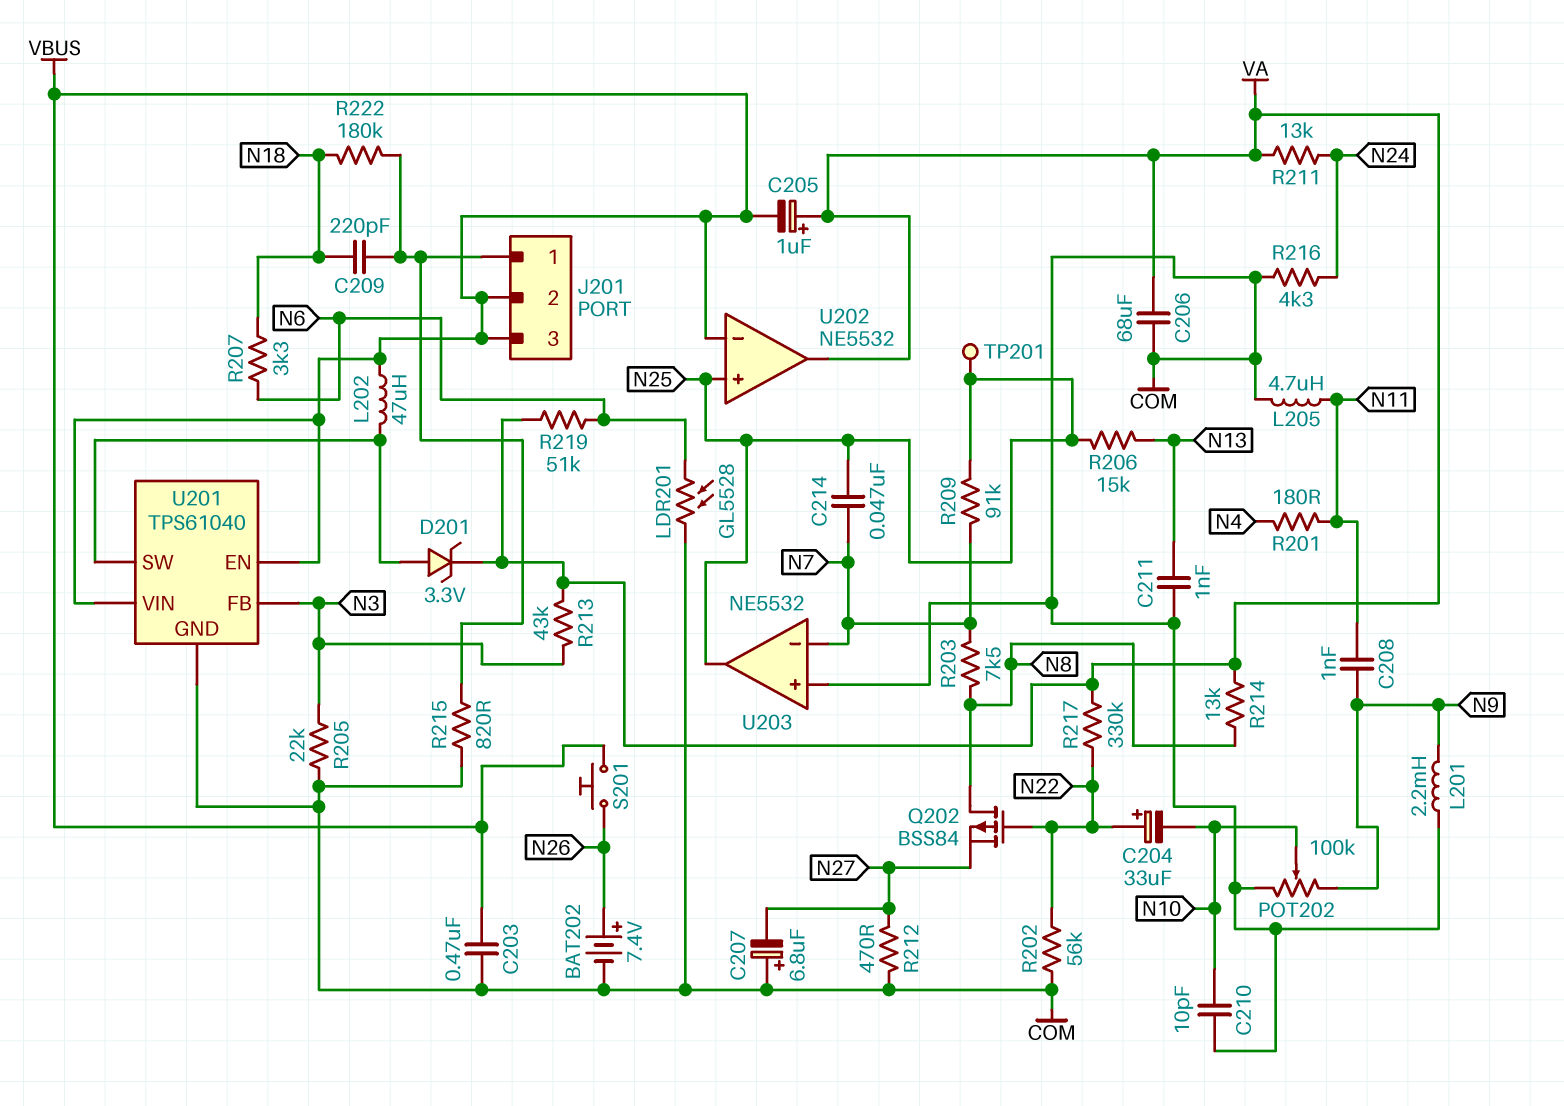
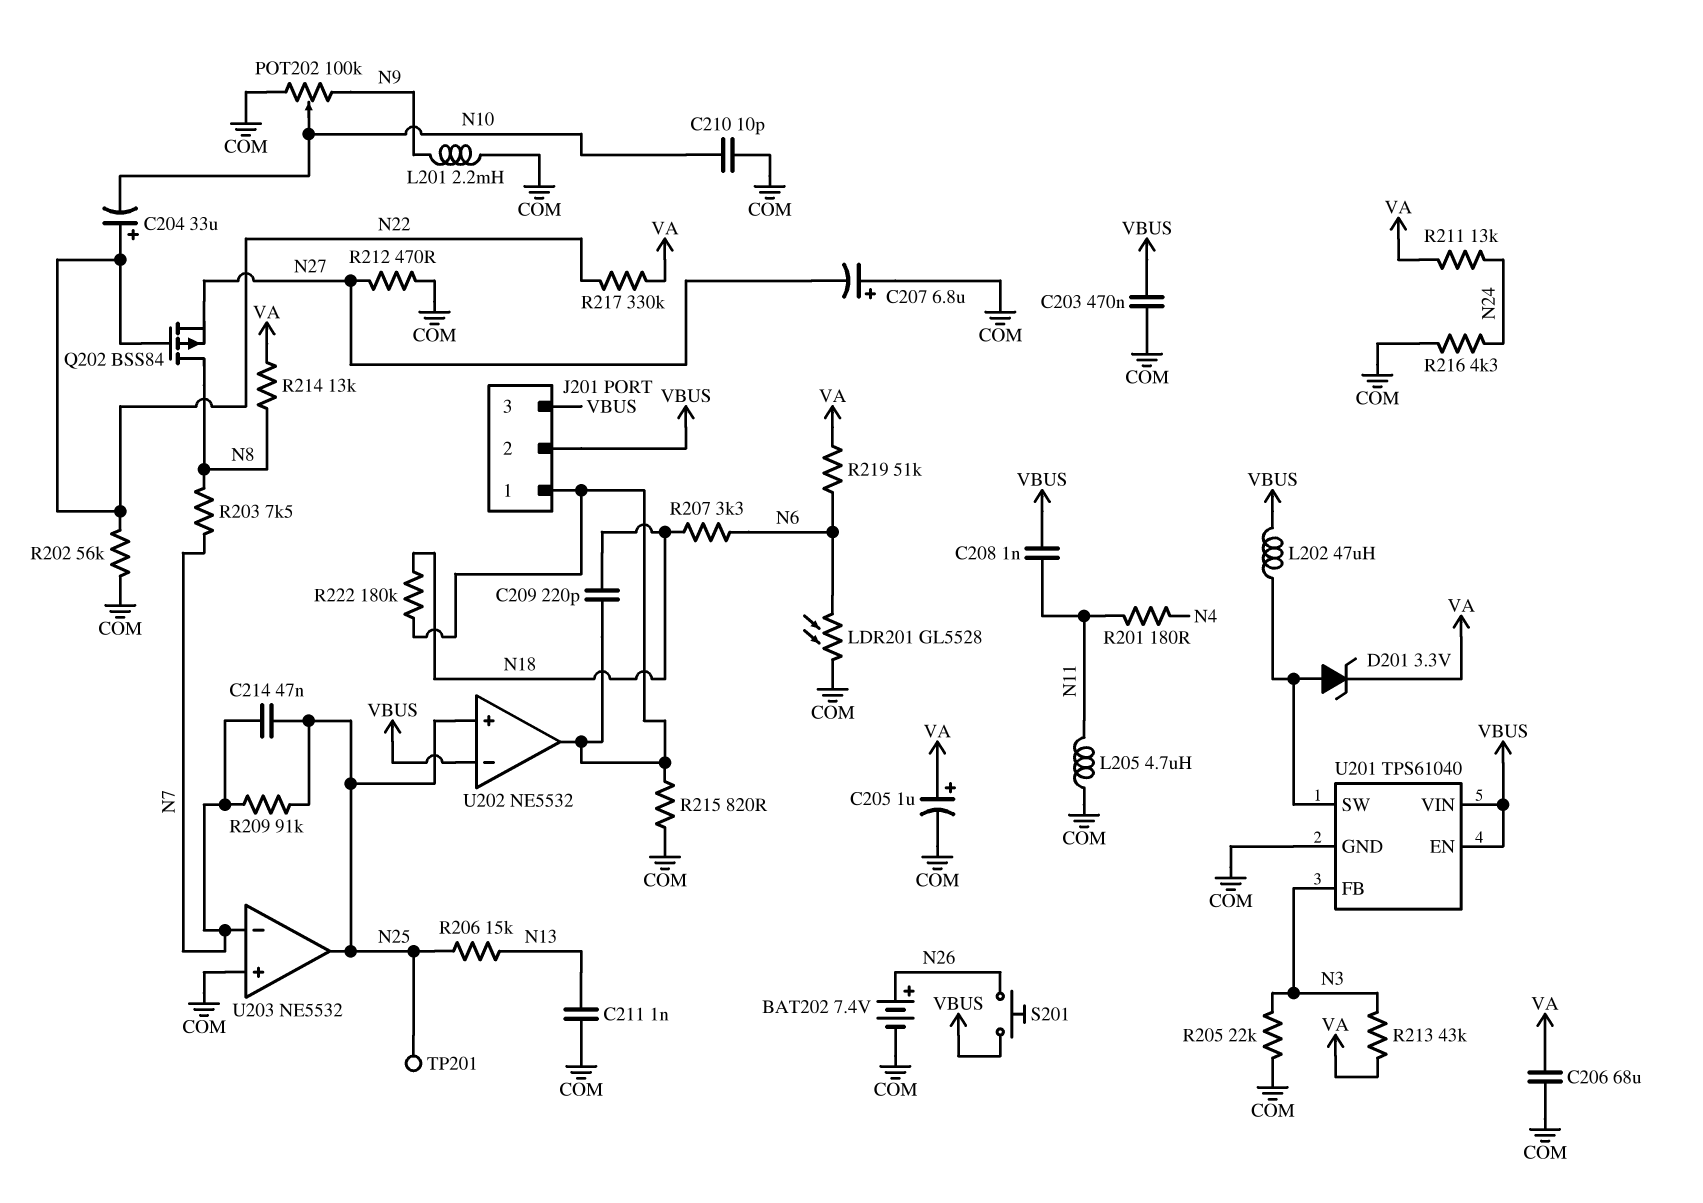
C205: 1uF (plus VA, minus VBUS) -> 1uF (plus VA, minus COM)
C208: 1nF (N9, N11) -> 1nF (N11, VBUS)
U202 pin out: VA -> J201/1

